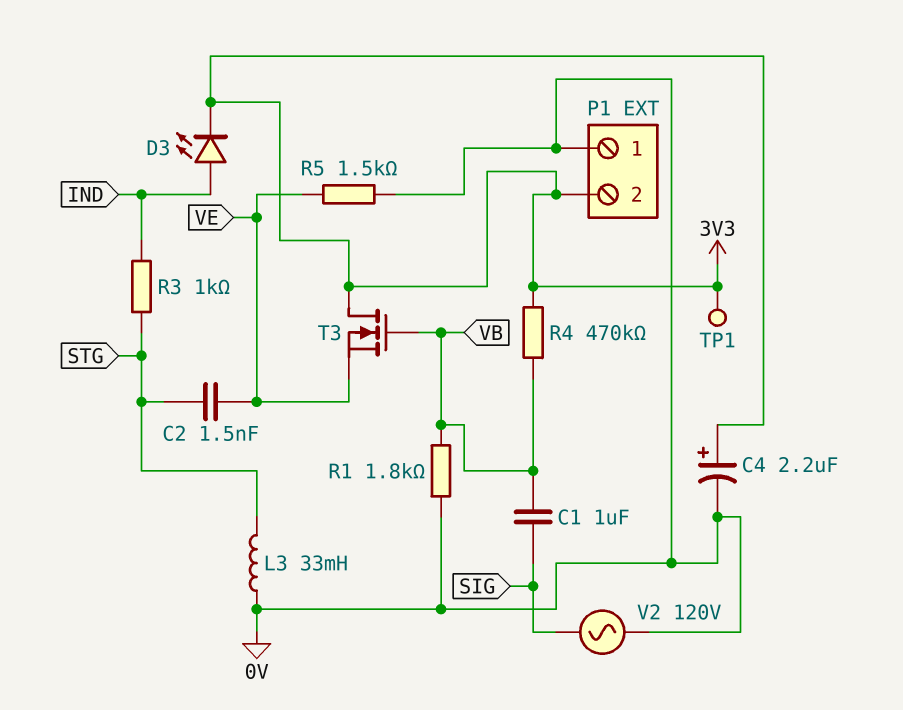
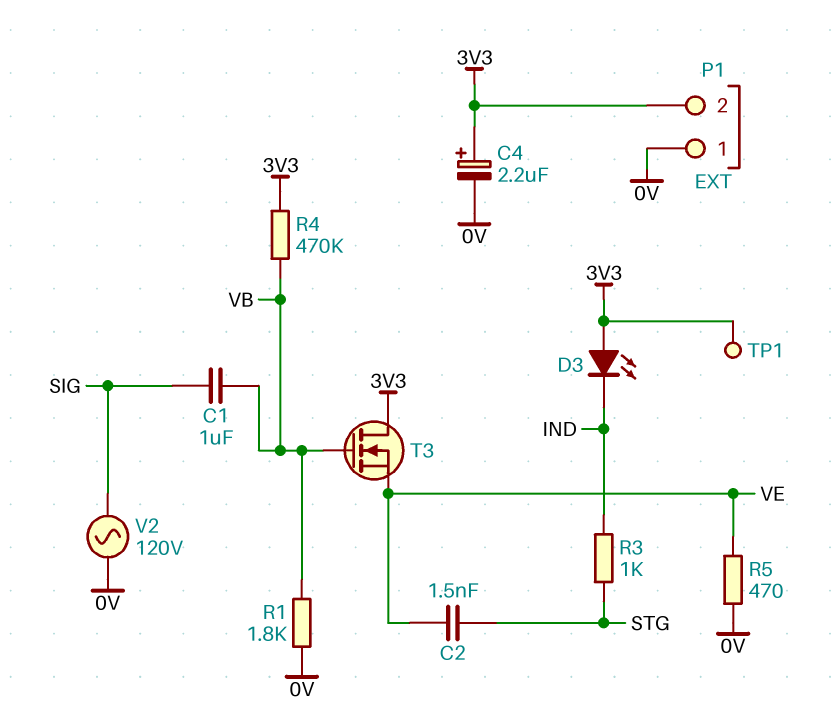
D3: LED (A IND, K 3V3) -> LED (A 3V3, K IND)
L3: 33mH (0V, STG) -> none
R5: 1.5k (0V, VE) -> 470 (0V, VE)

